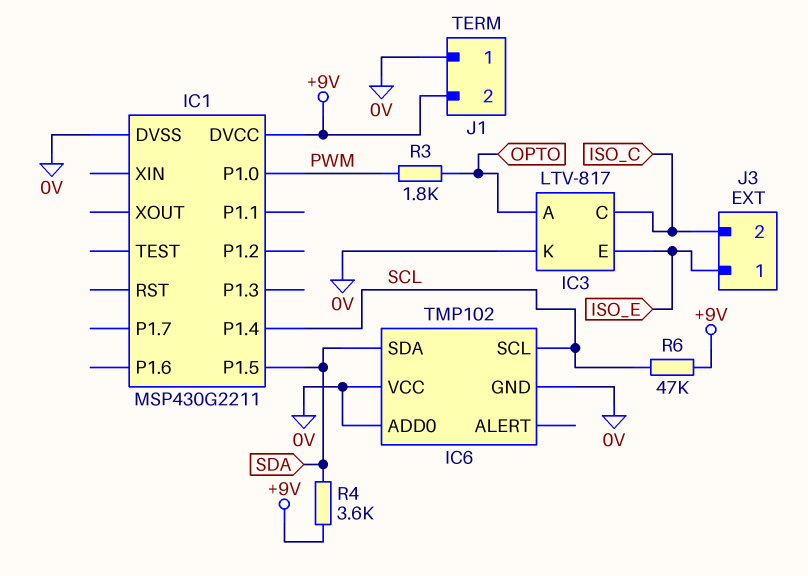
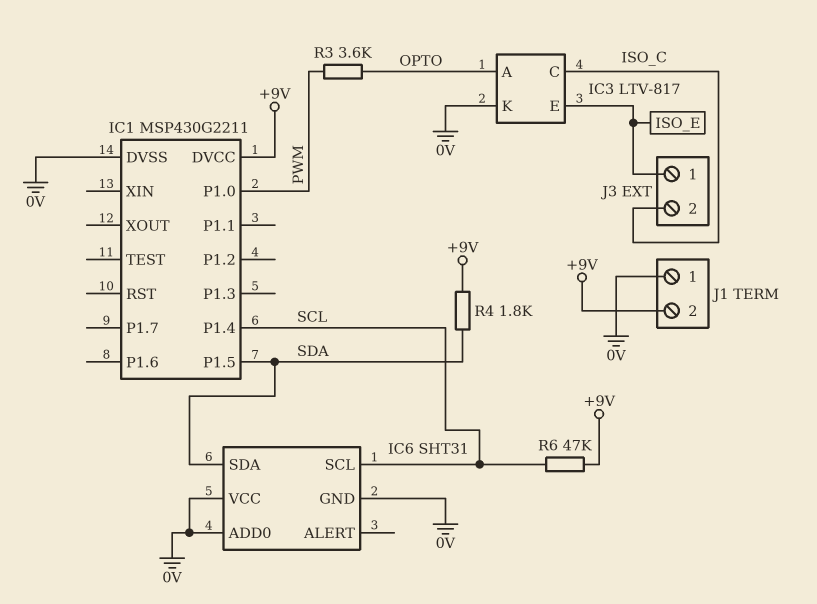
IC6: TMP102 -> SHT31
R3: 1.8k (OPTO, PWM) -> 3.6k (OPTO, PWM)
R4: 3.6k (+9V, SDA) -> 1.8k (+9V, SDA)

